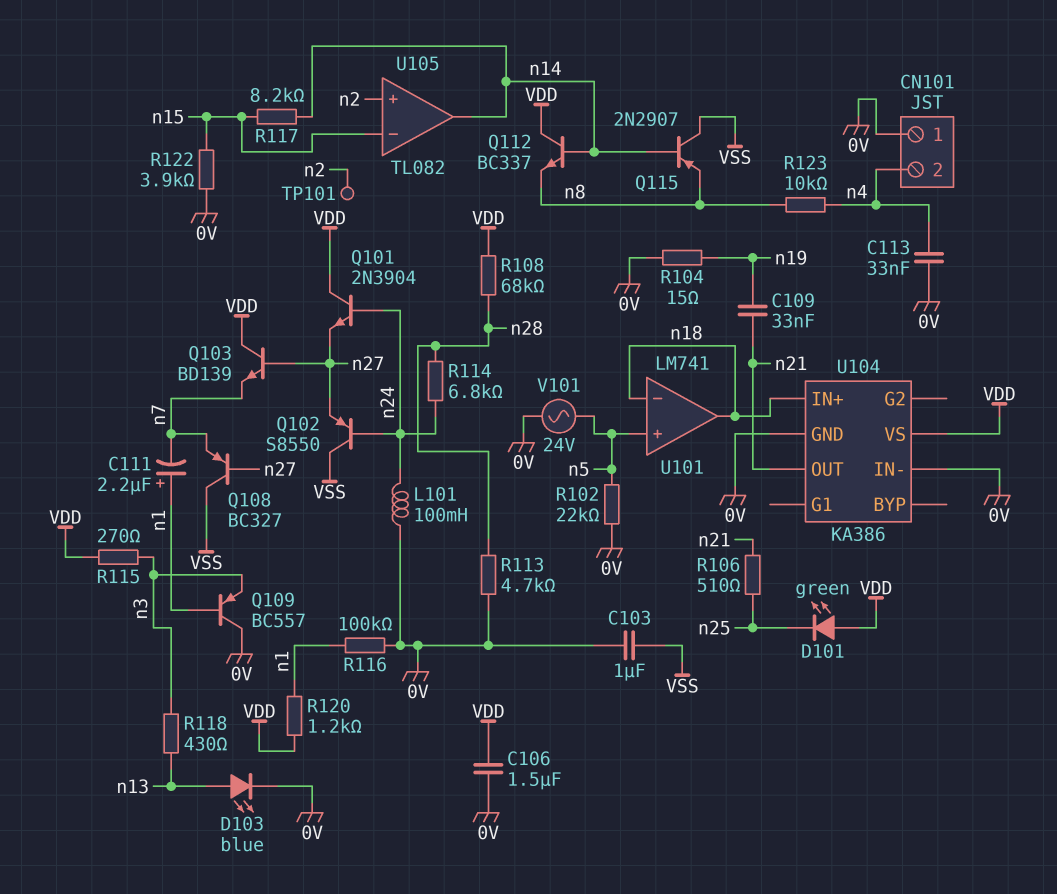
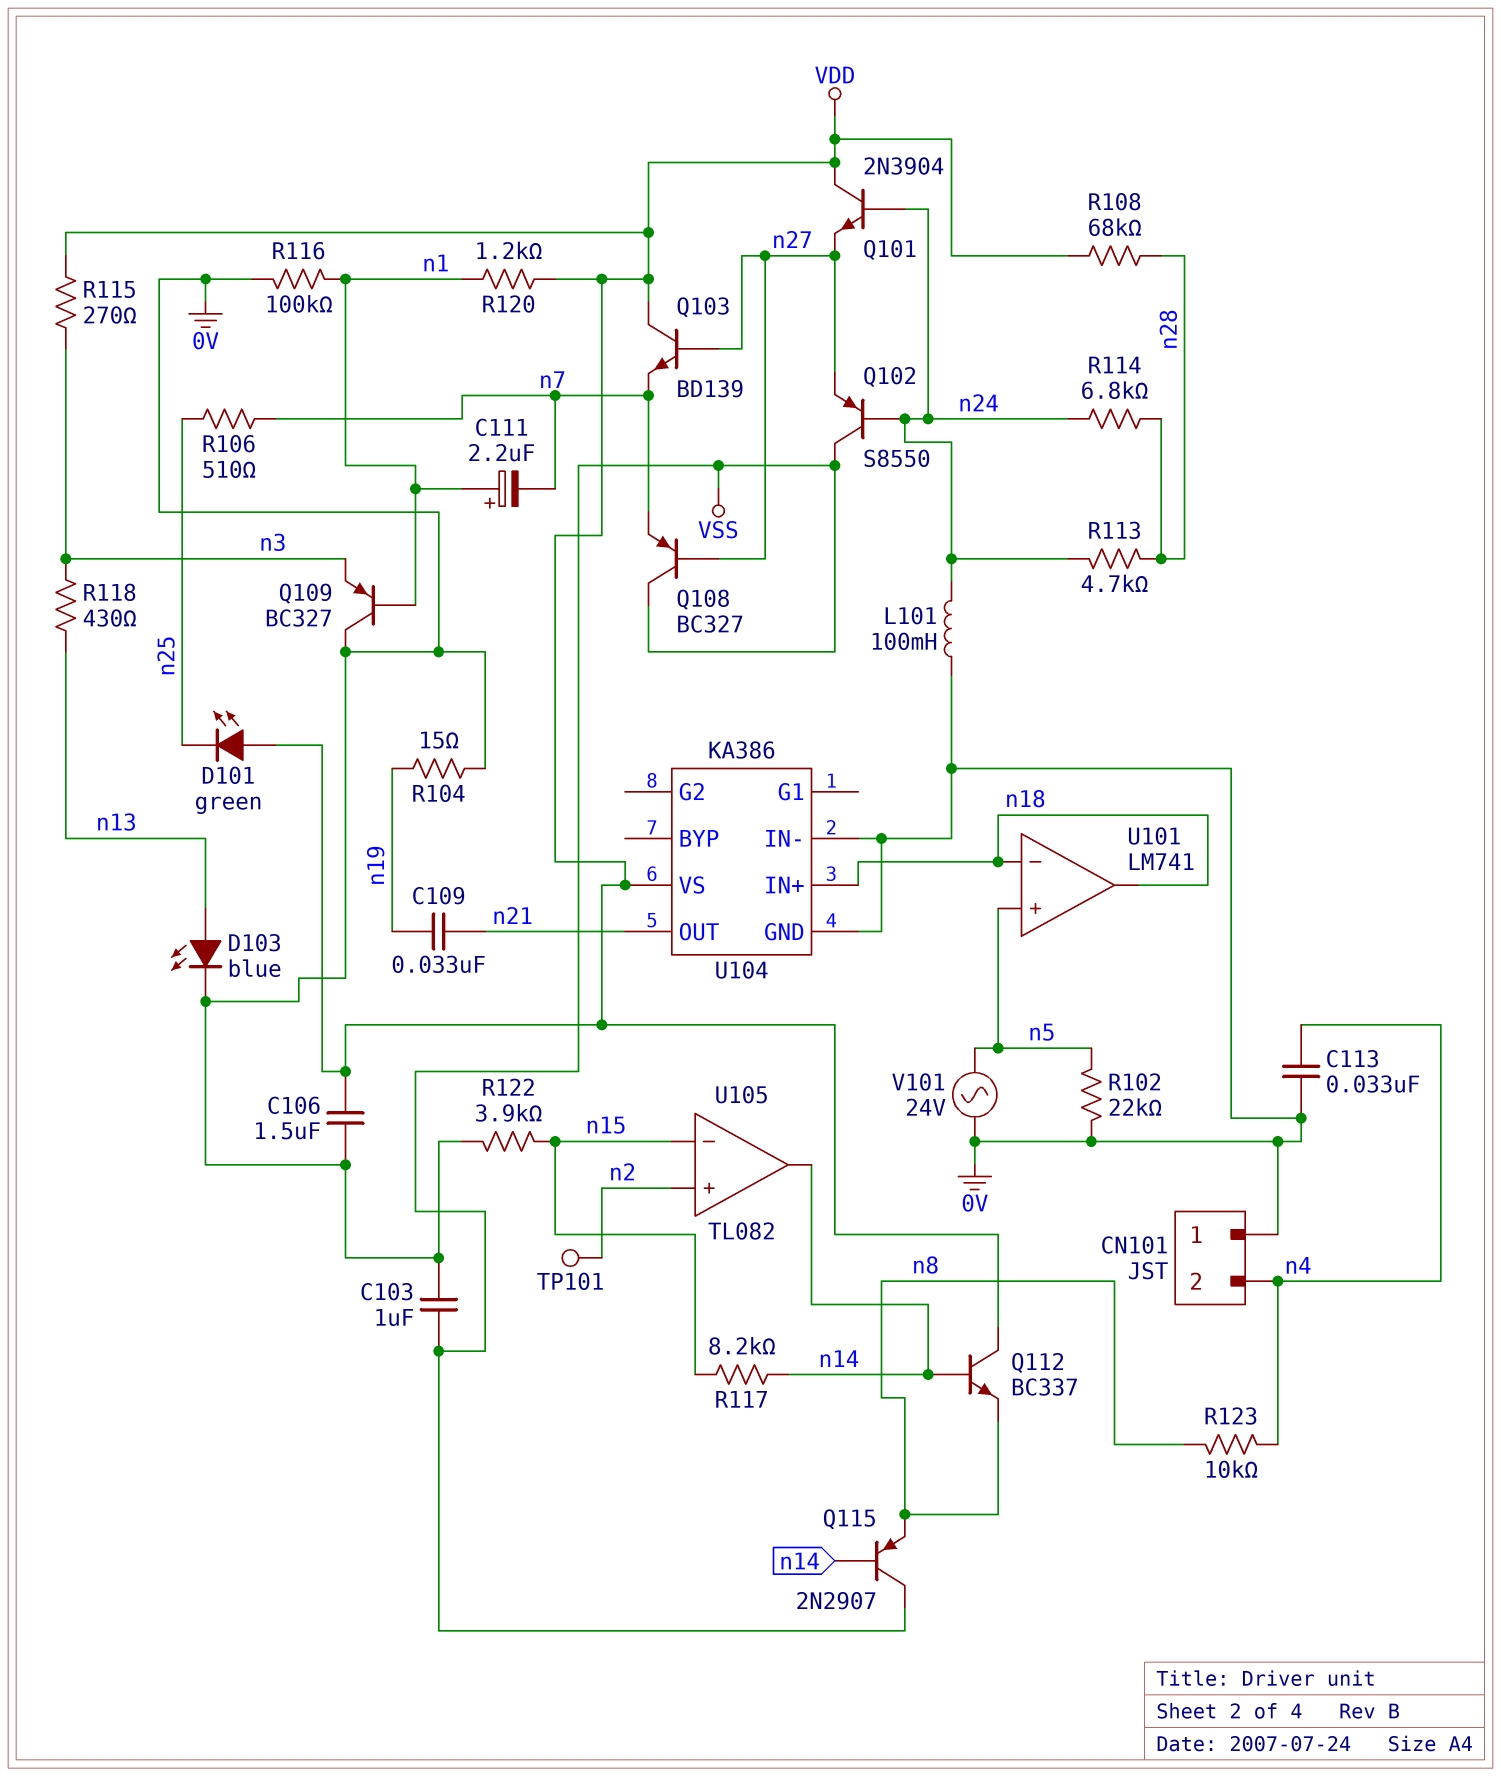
Q109: PNP BC557 (B n1, C 0V, E n3) -> PNP BC327 (B n1, C 0V, E n3)
R106: 510 (n21, n25) -> 510 (n7, n25)
R113: 4.7k (0V, n28) -> 4.7k (n24, n28)

